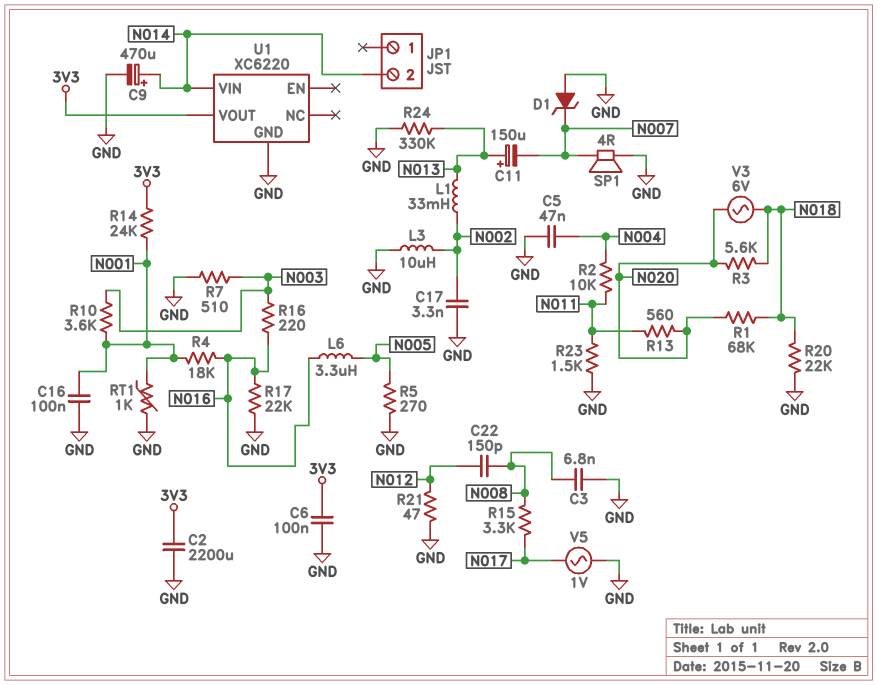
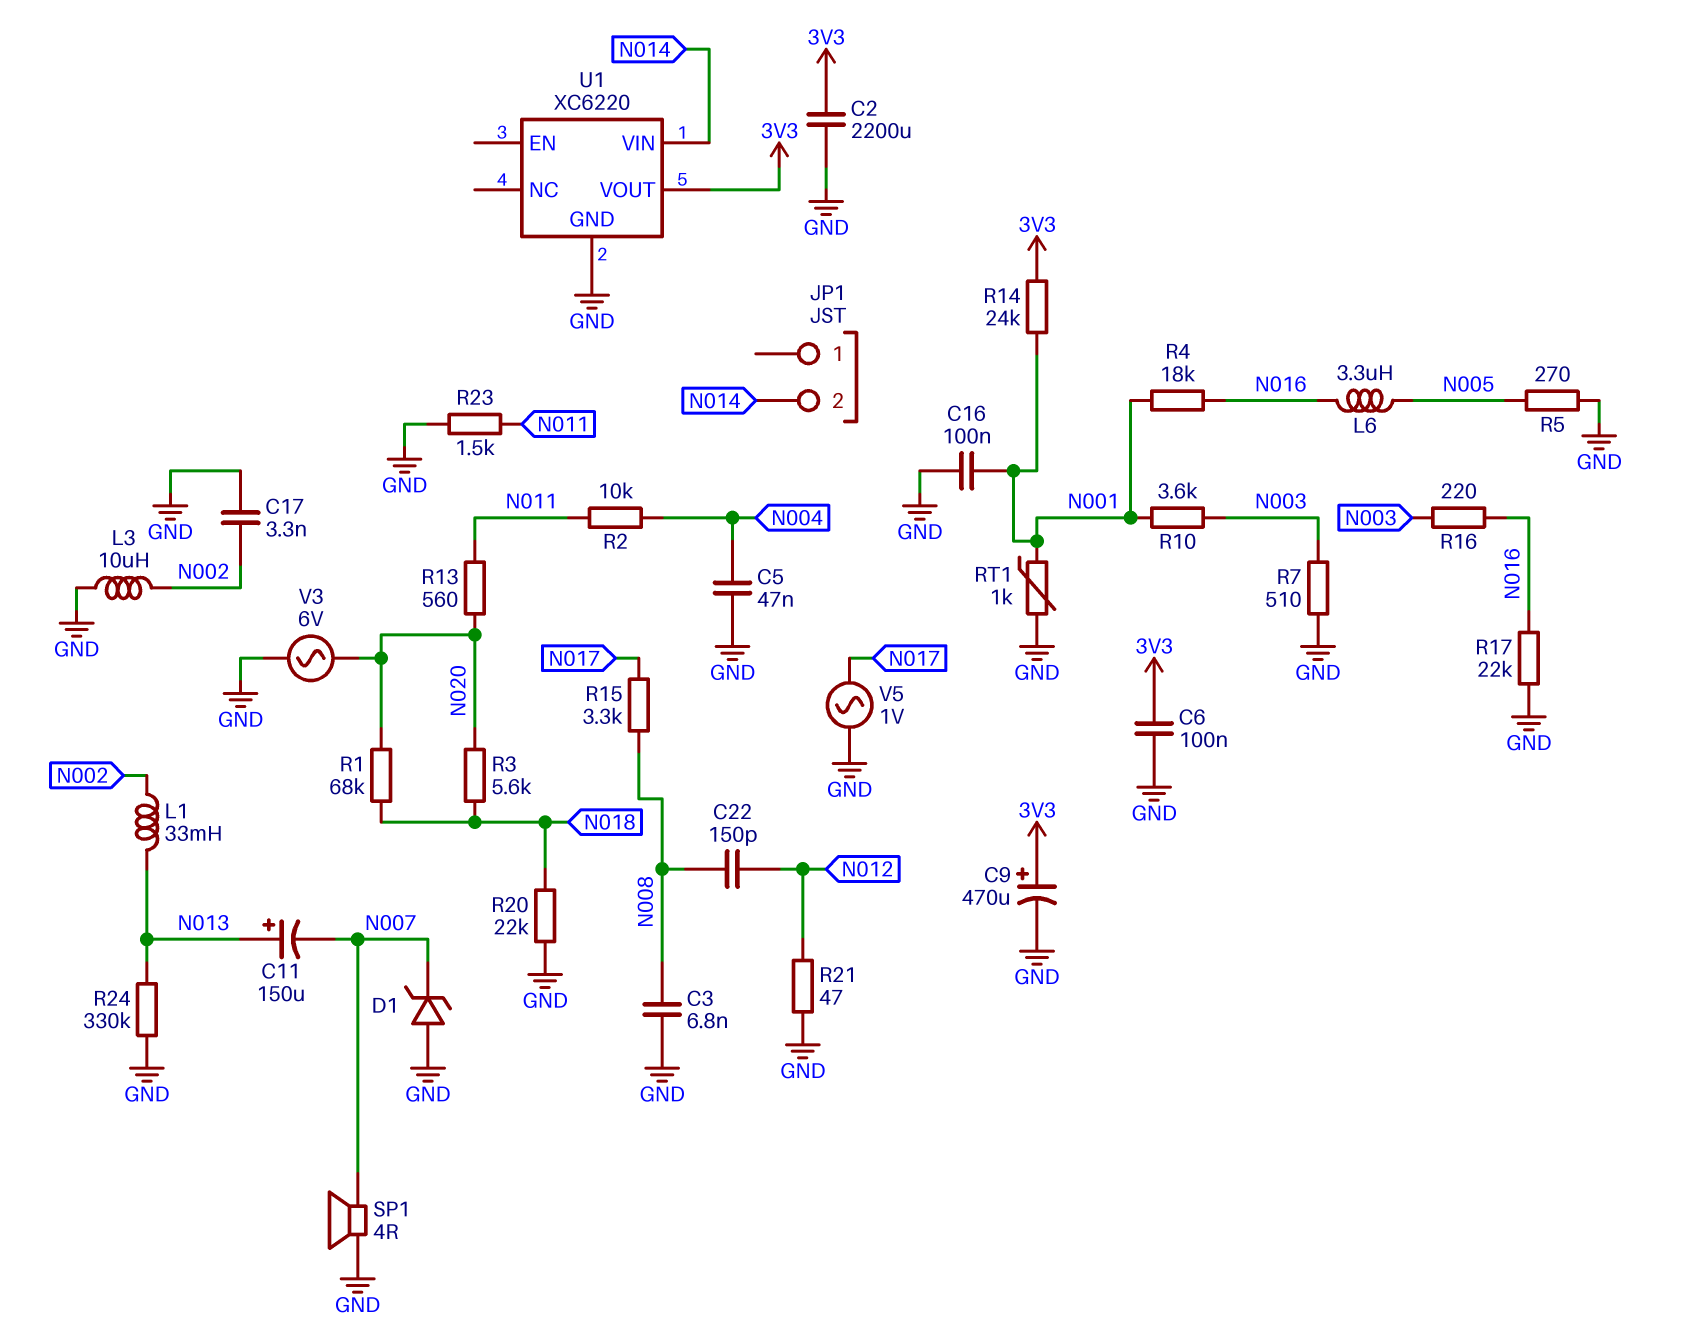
C9: 470uF (plus N014, minus GND) -> 470uF (plus 3V3, minus GND)
V3: AC 6V (N018, N020) -> AC 6V (GND, N020)

